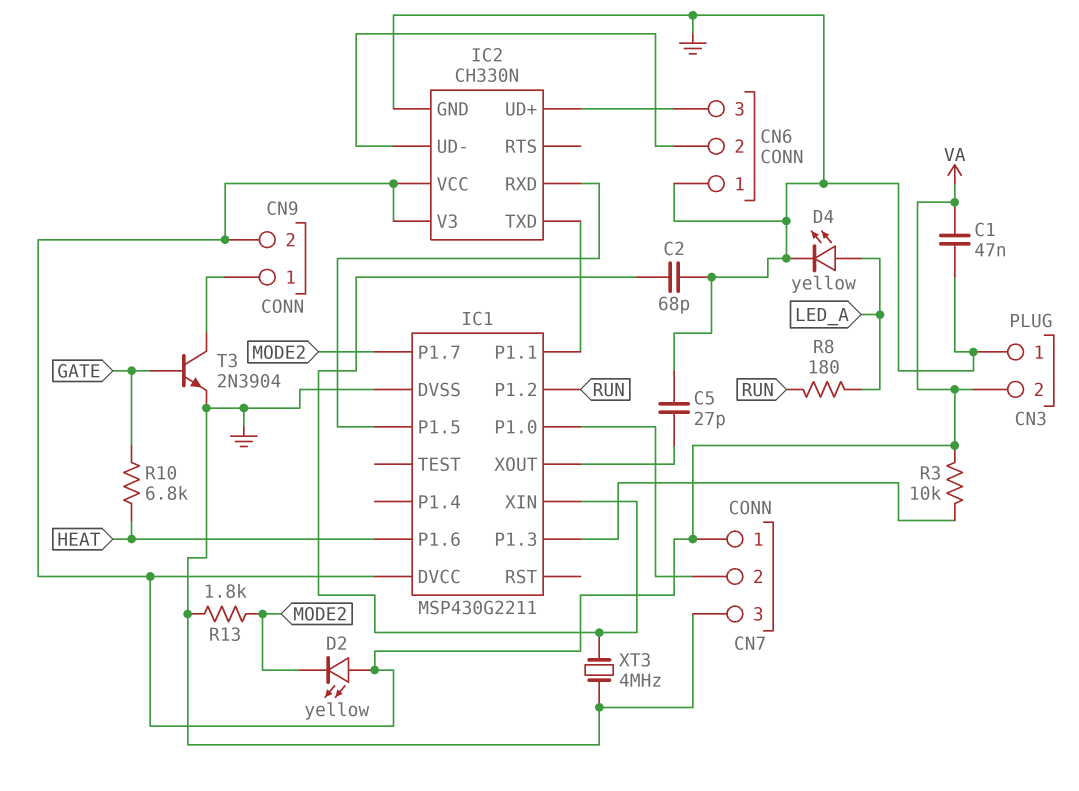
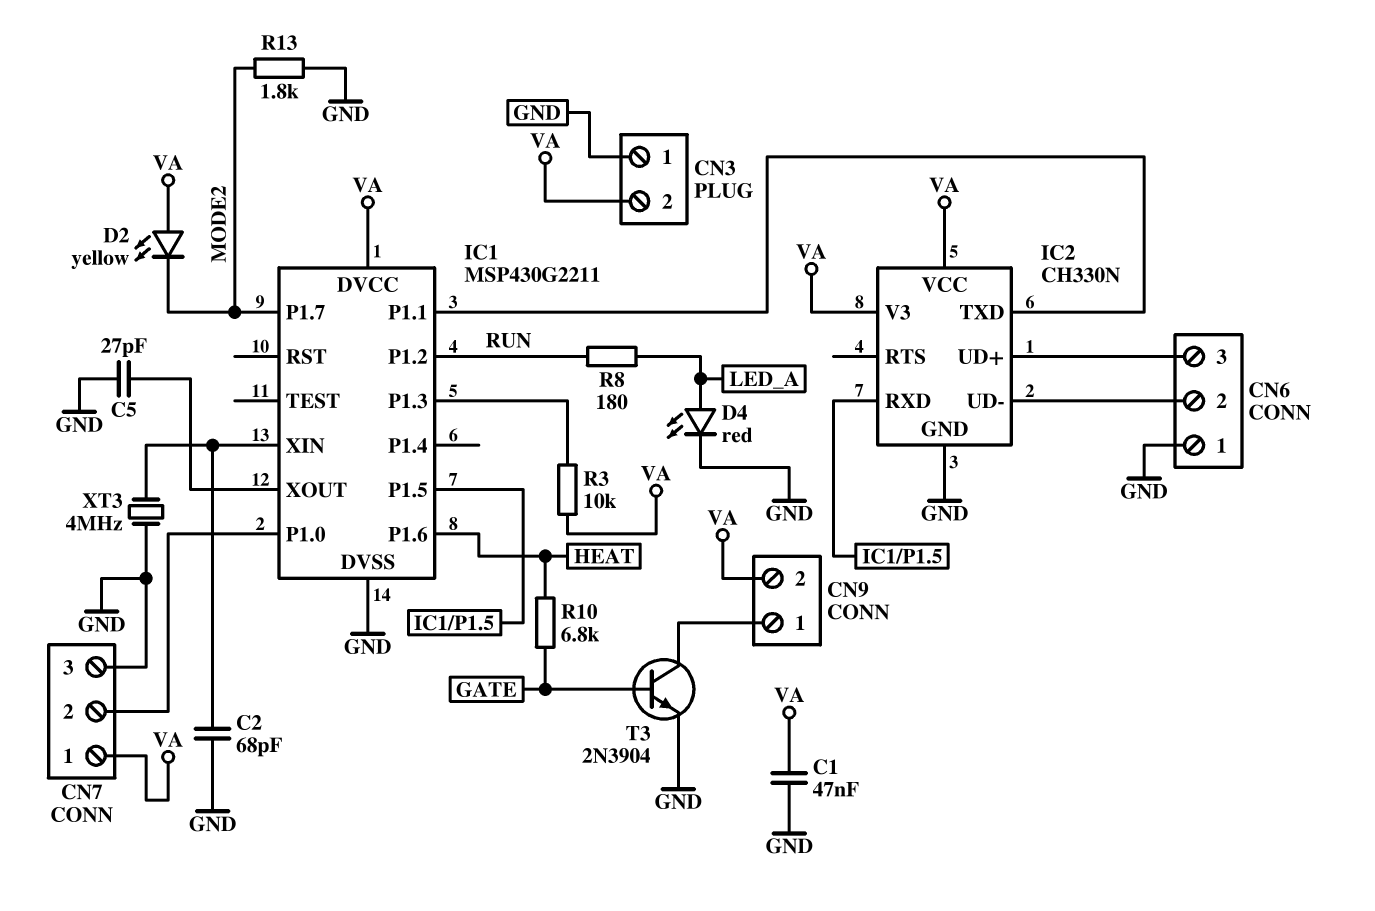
D4: LED yellow (A LED_A, K GND) -> LED red (A LED_A, K GND)

